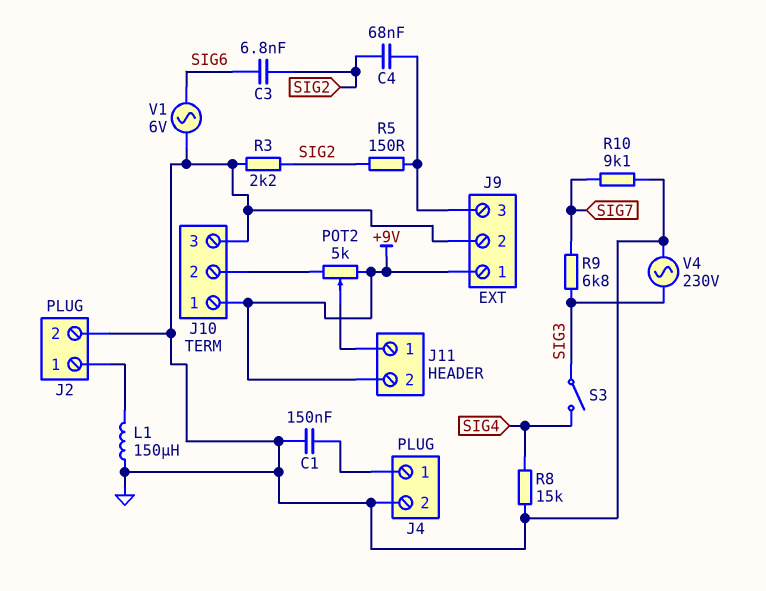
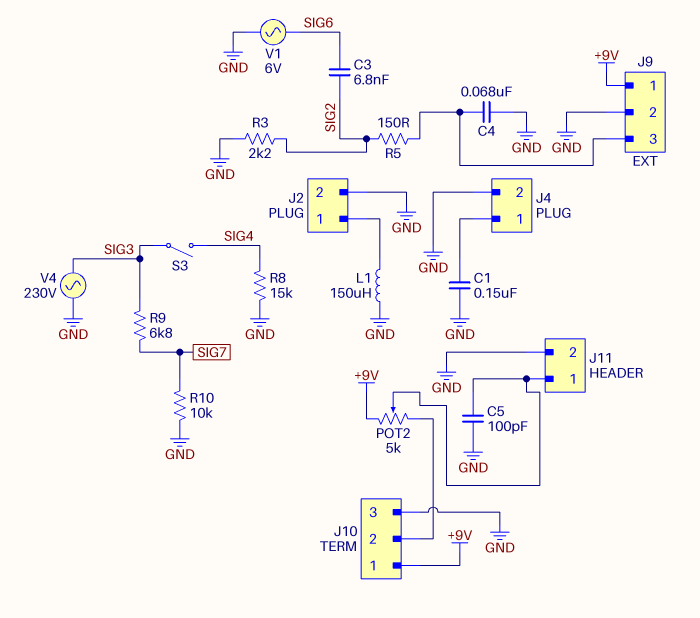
C4: 68nF (J9/3, SIG2) -> 68nF (GND, J9/3)
C5: none -> 100pF (GND, J11/1)
J11 pin 2: +9V -> GND
R10: 9.1k (GND, SIG7) -> 10k (GND, SIG7)

